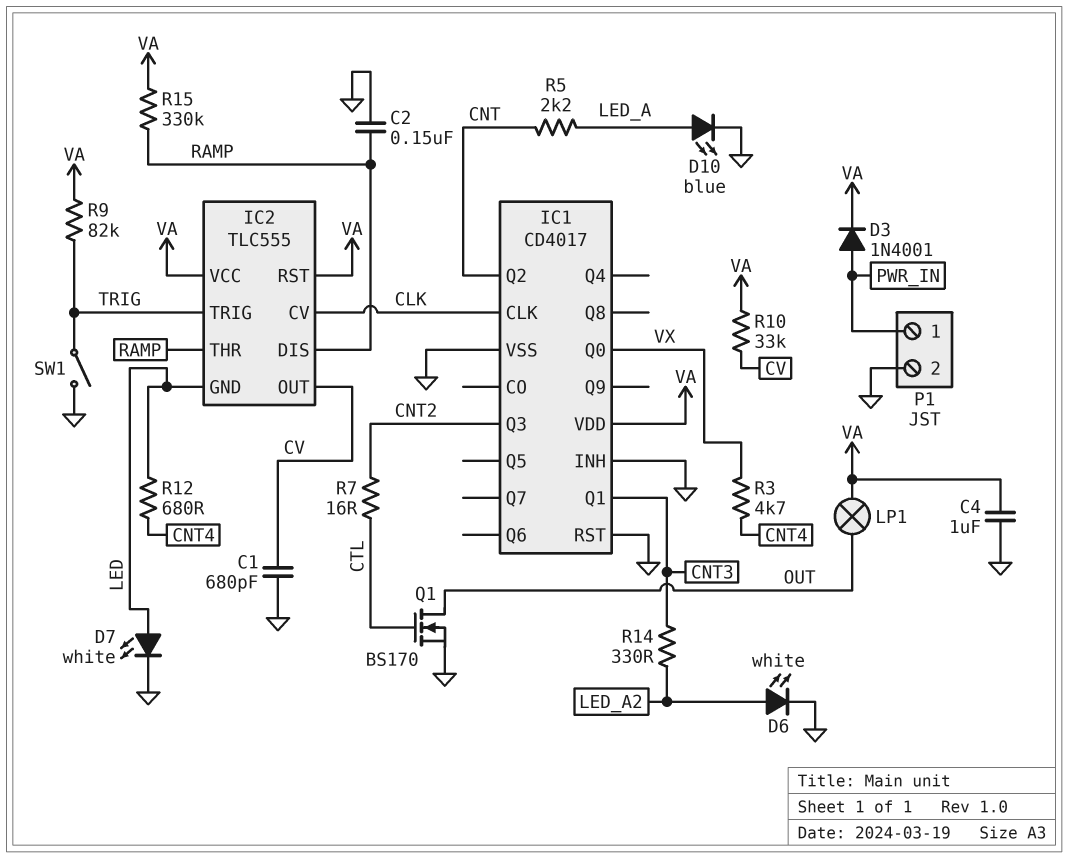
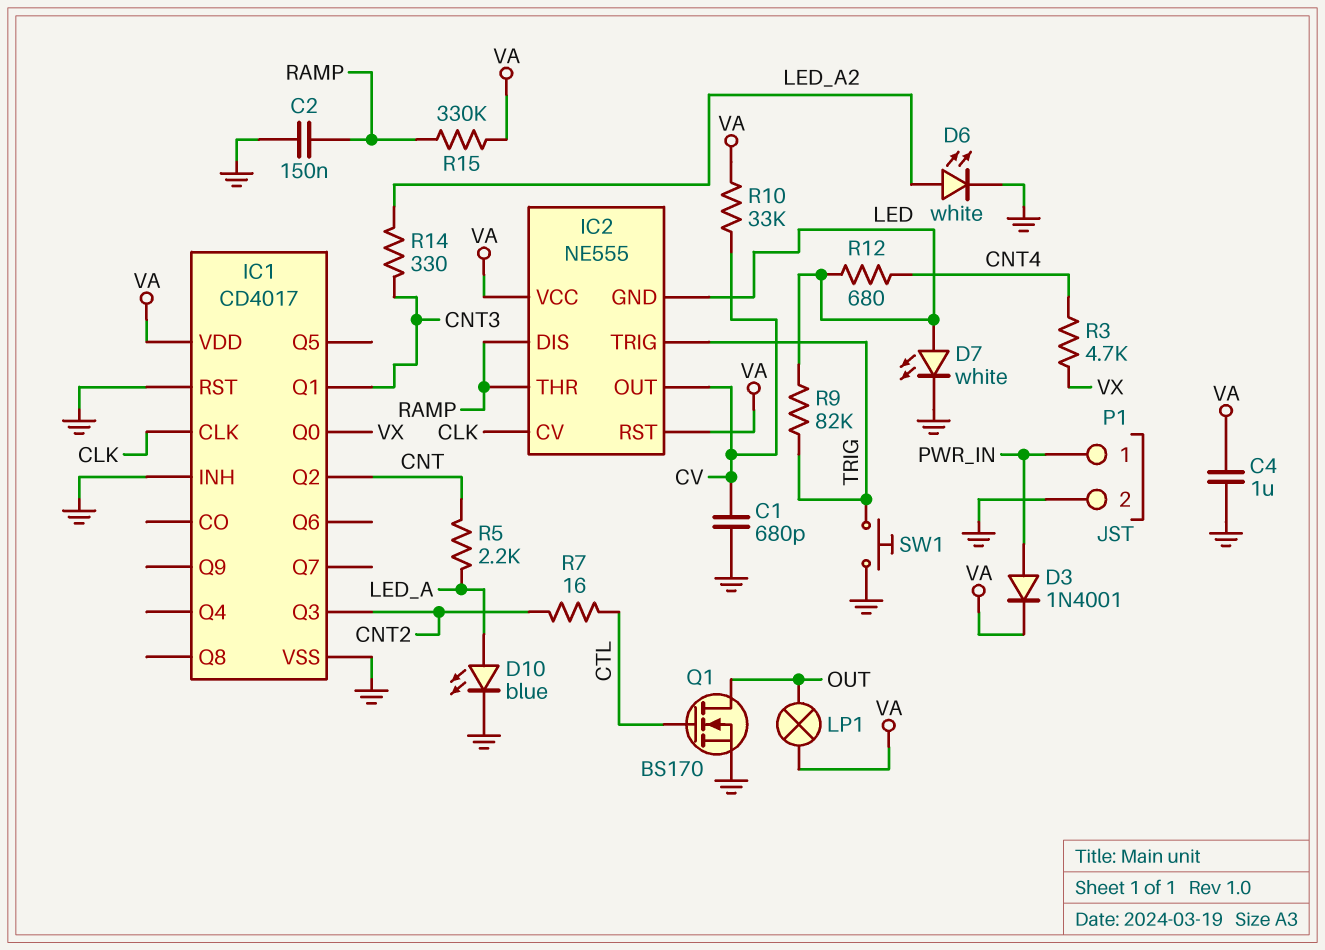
IC2: TLC555 -> NE555
R9: 82k (TRIG, VA) -> 82k (LED, TRIG)
SW1: switch (GND, TRIG) -> button (GND, TRIG)

